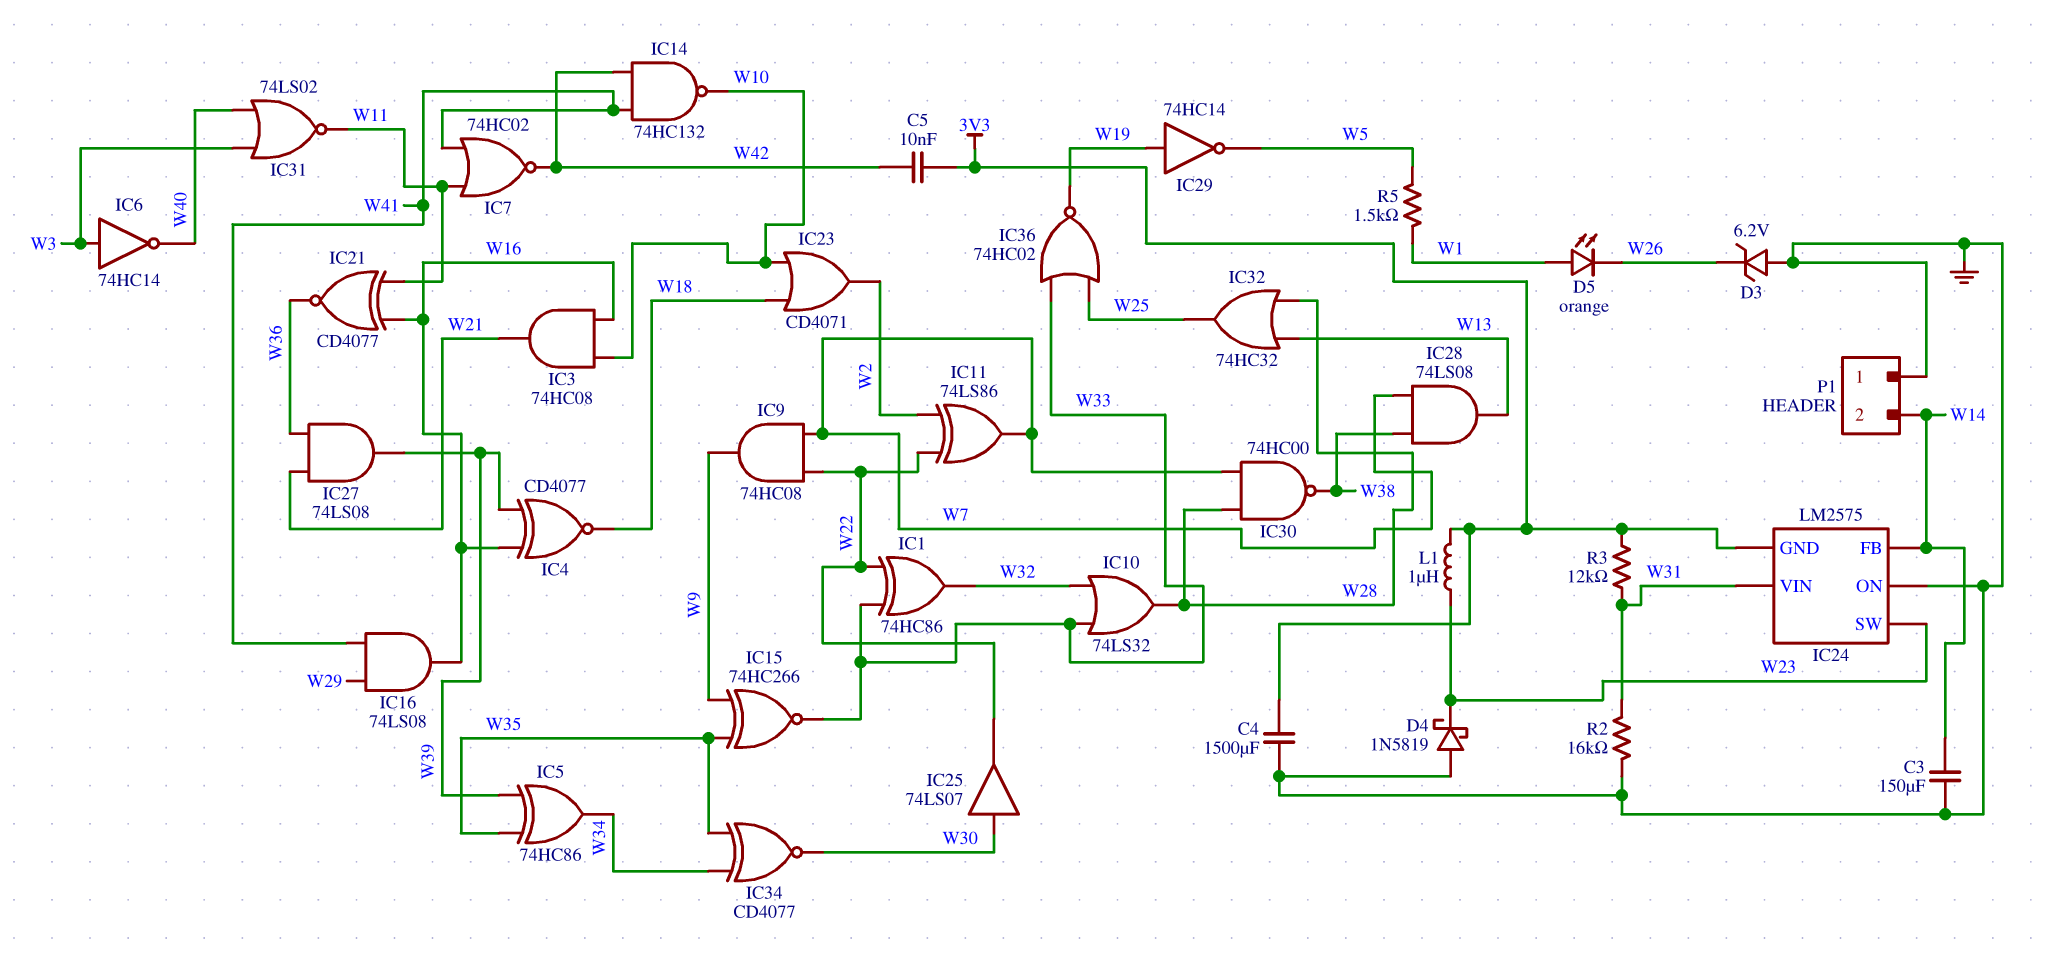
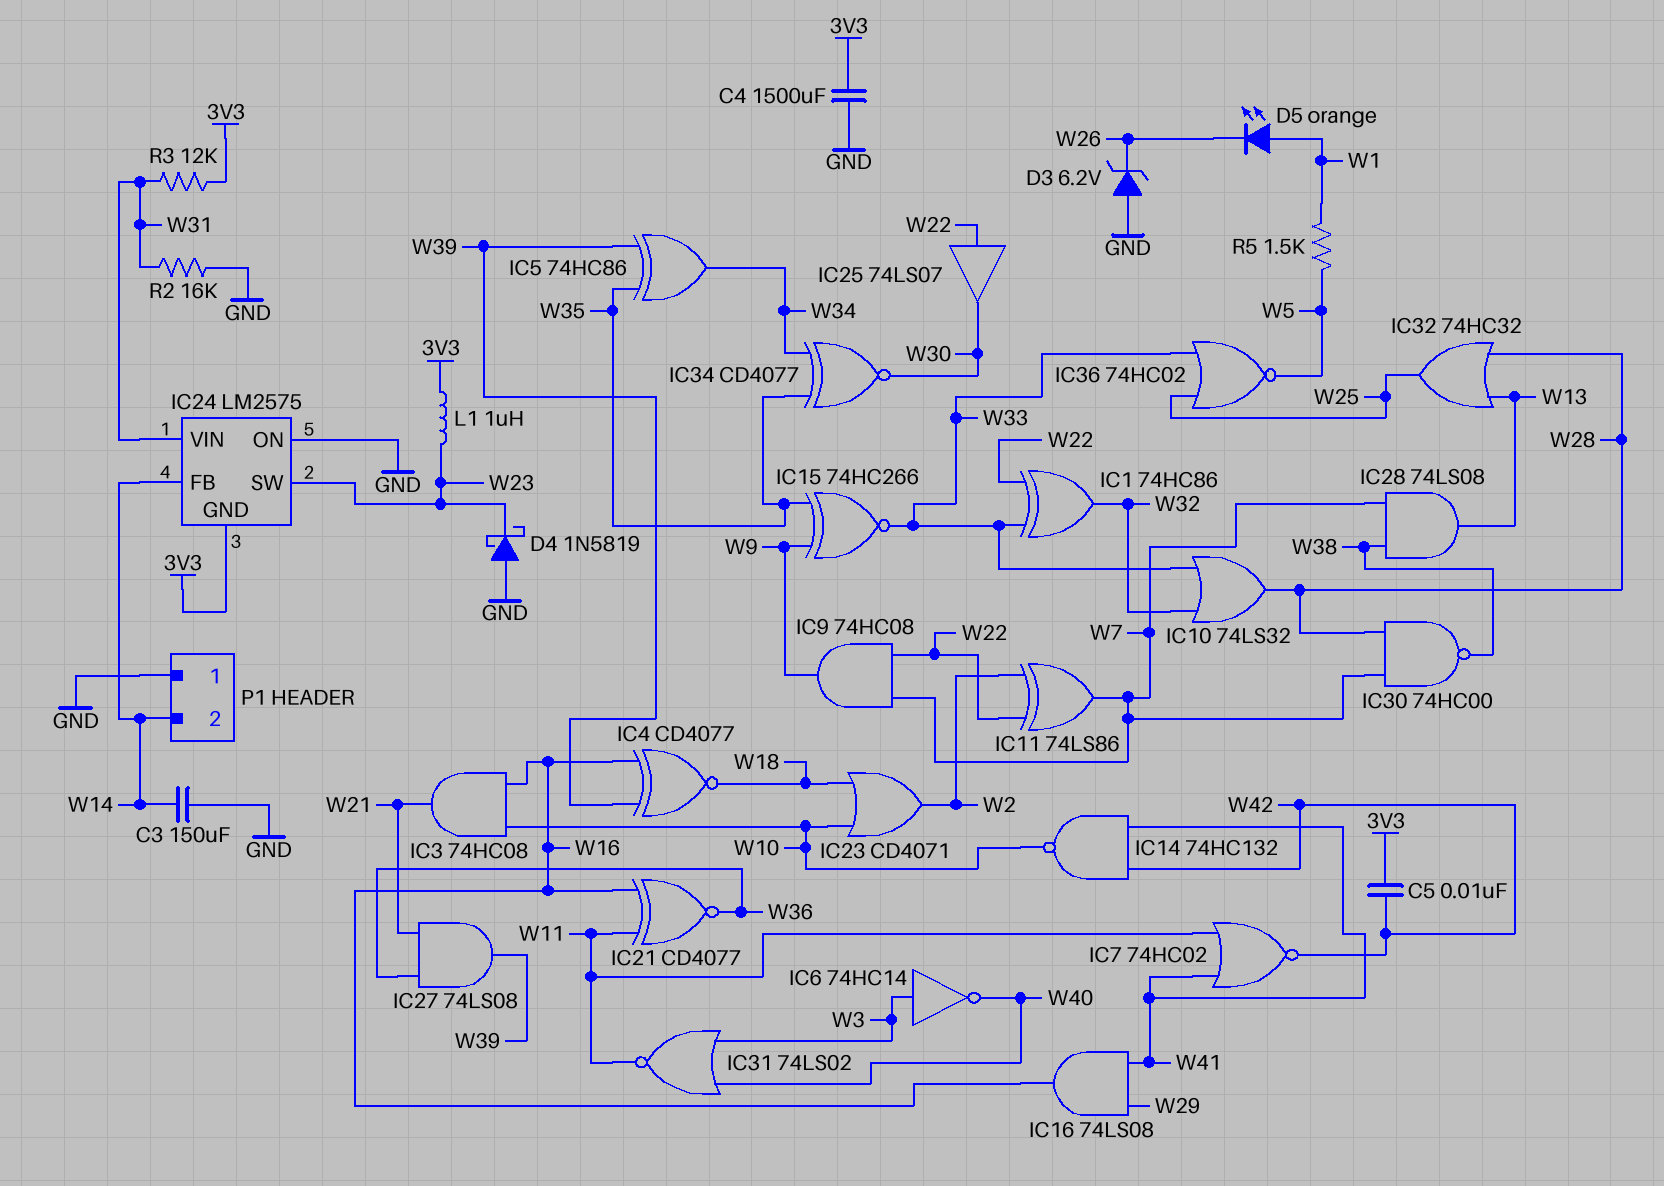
IC25: buffer 74LS07 (in W30, out W22) -> buffer 74LS07 (in W22, out W30)
IC29: NOT 74HC14 (in W19, out W5) -> none
IC36: NOR 74HC02 (in W25, in W33, out W19) -> NOR 74HC02 (in W25, in W33, out W5)

